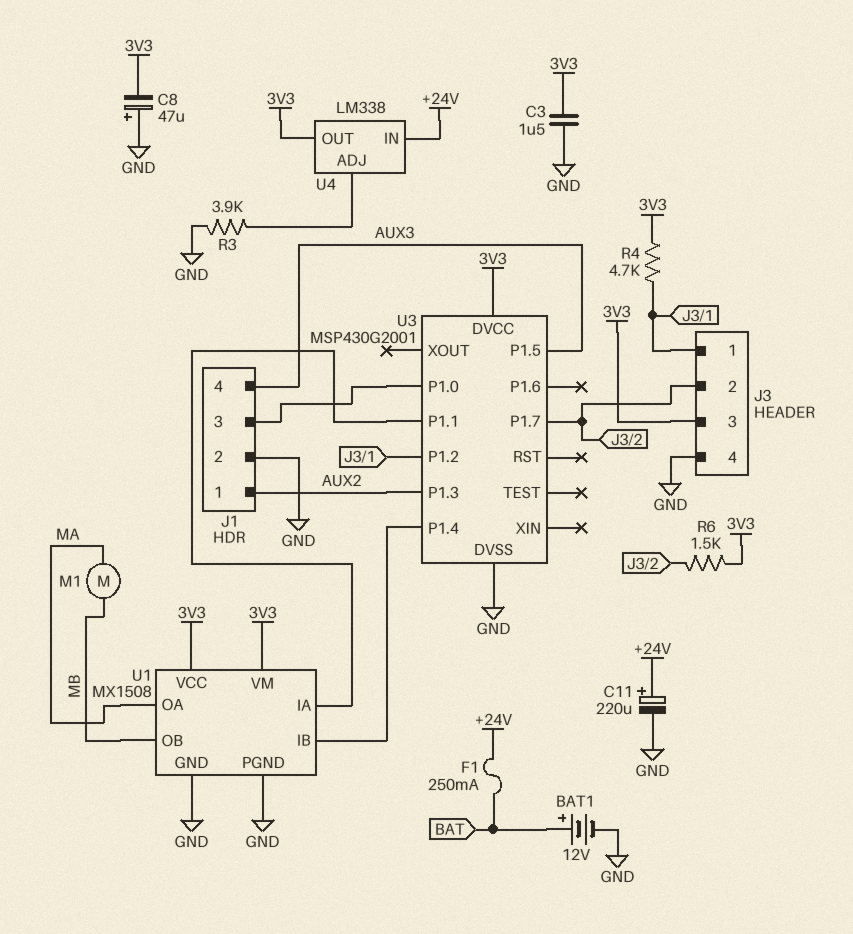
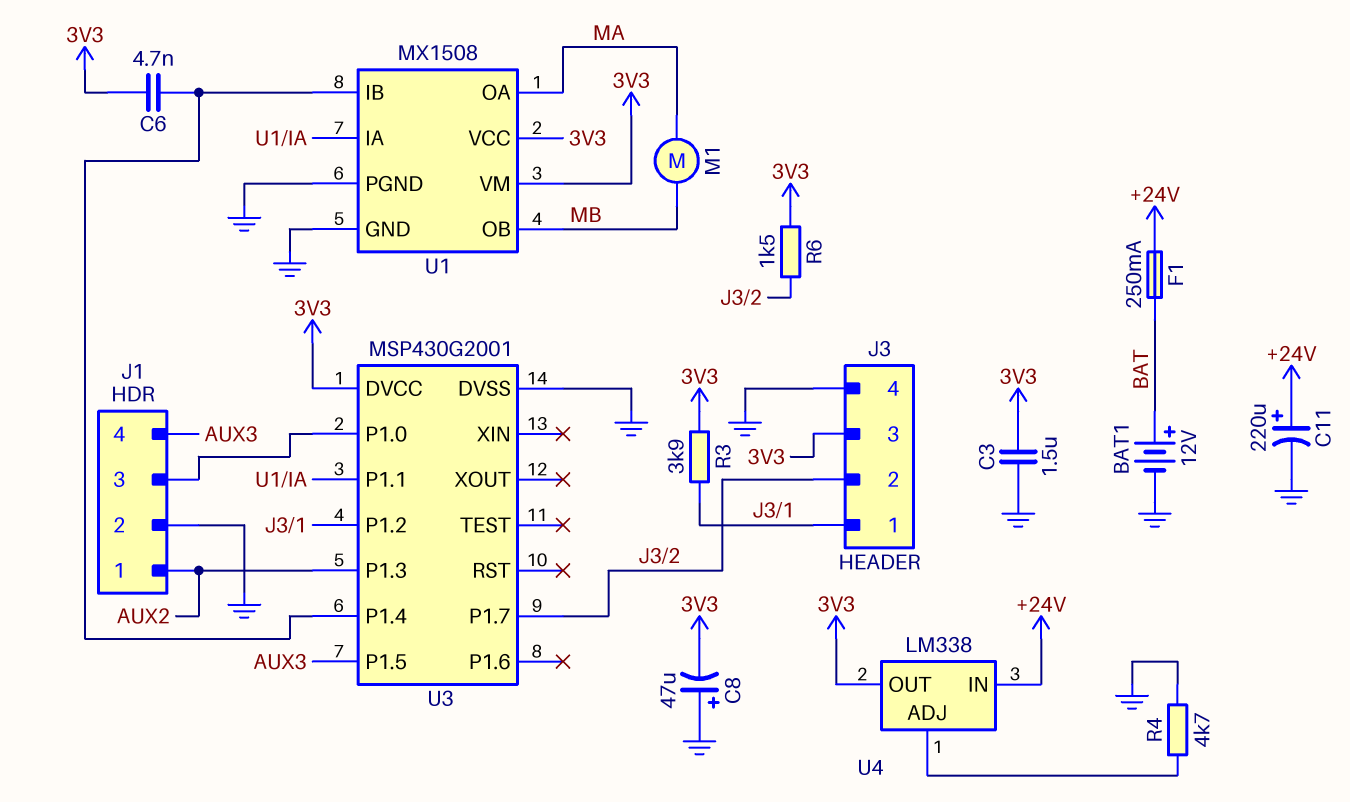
C6: none -> 4.7nF (3V3, U1/IB)
R3: 3.9k (GND, U4/ADJ) -> 3.9k (3V3, J3/1)
R4: 4.7k (3V3, J3/1) -> 4.7k (GND, U4/ADJ)

